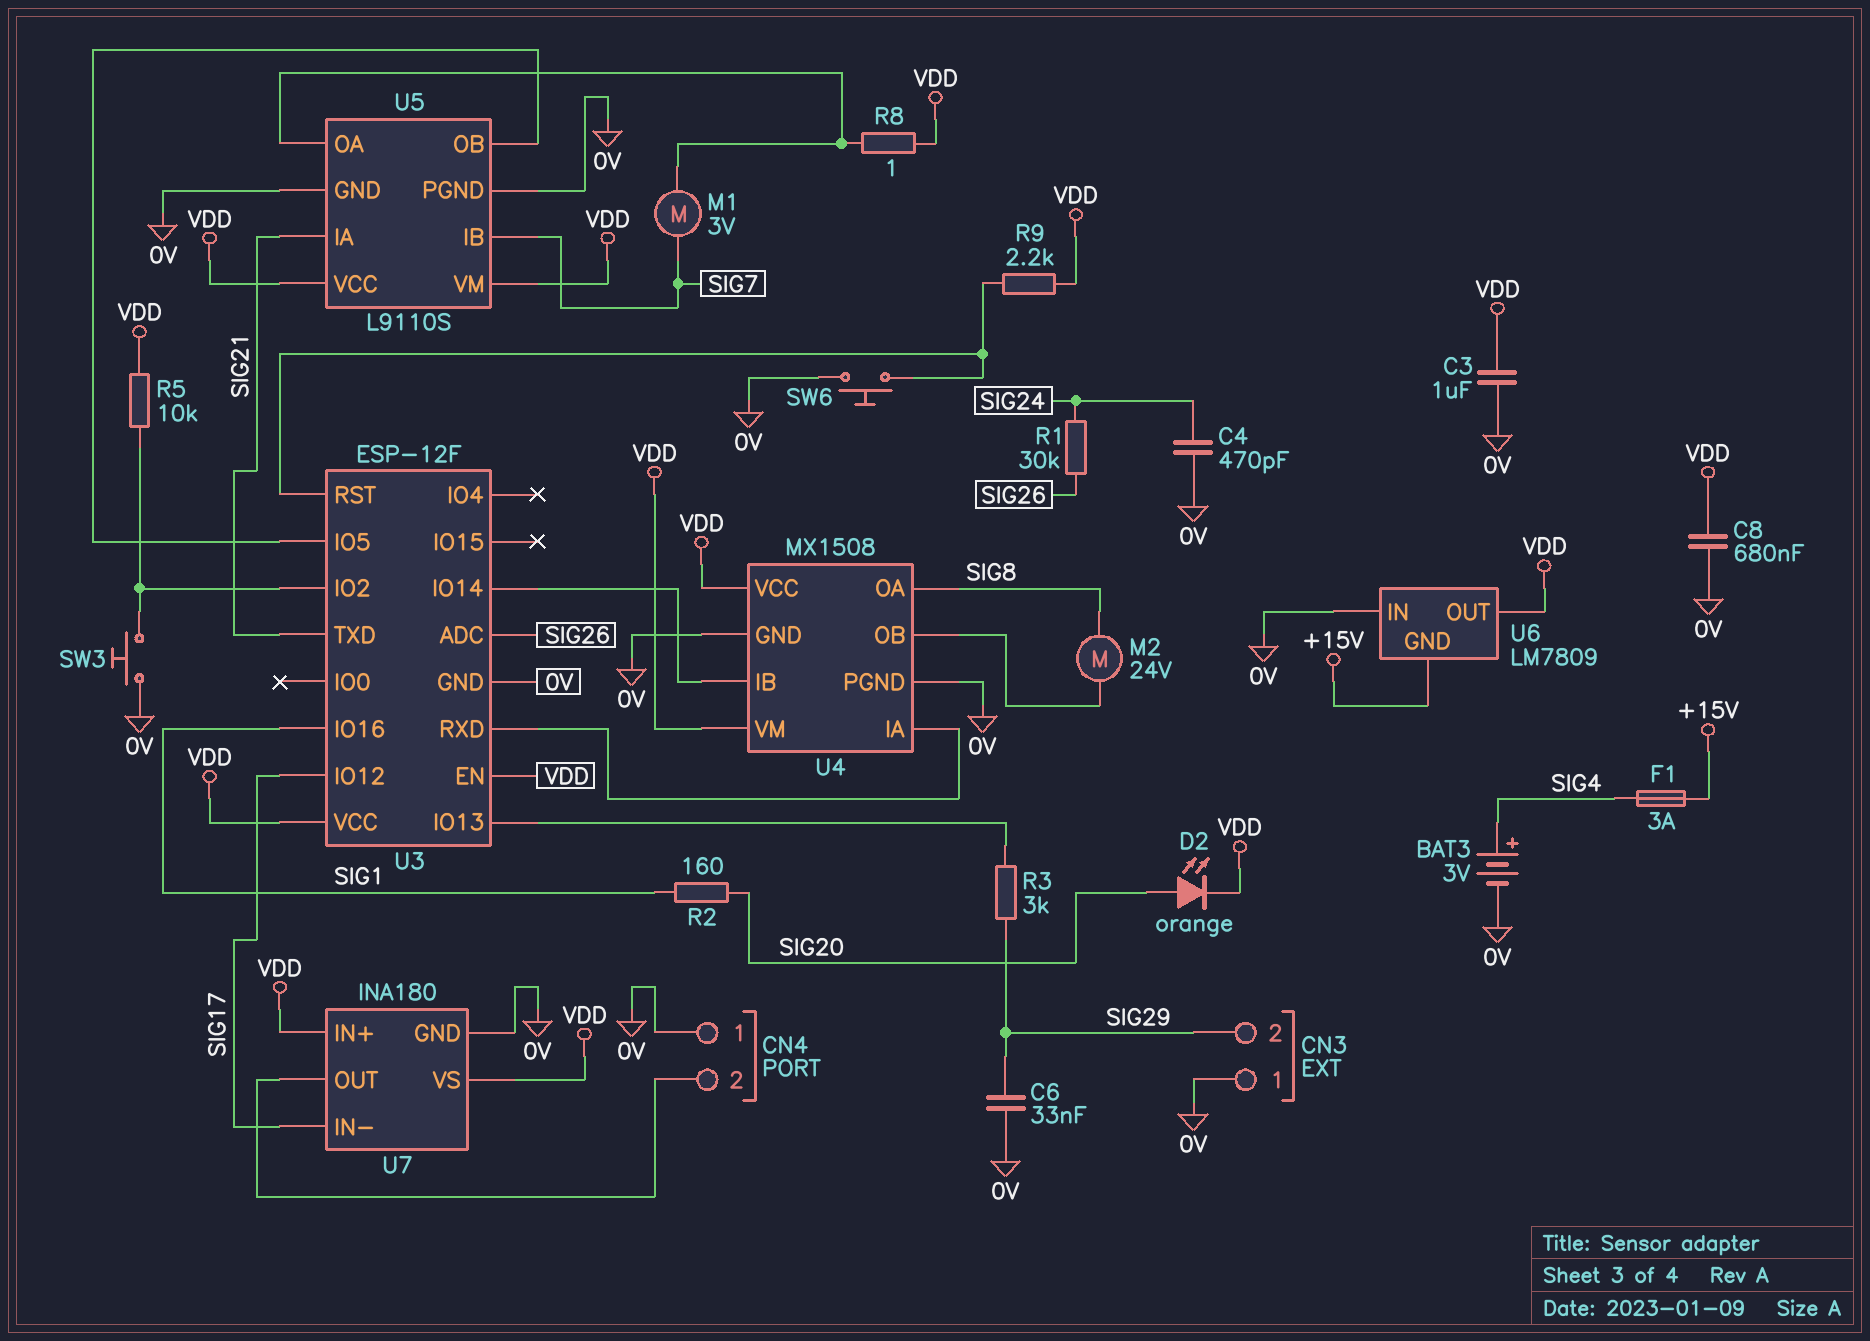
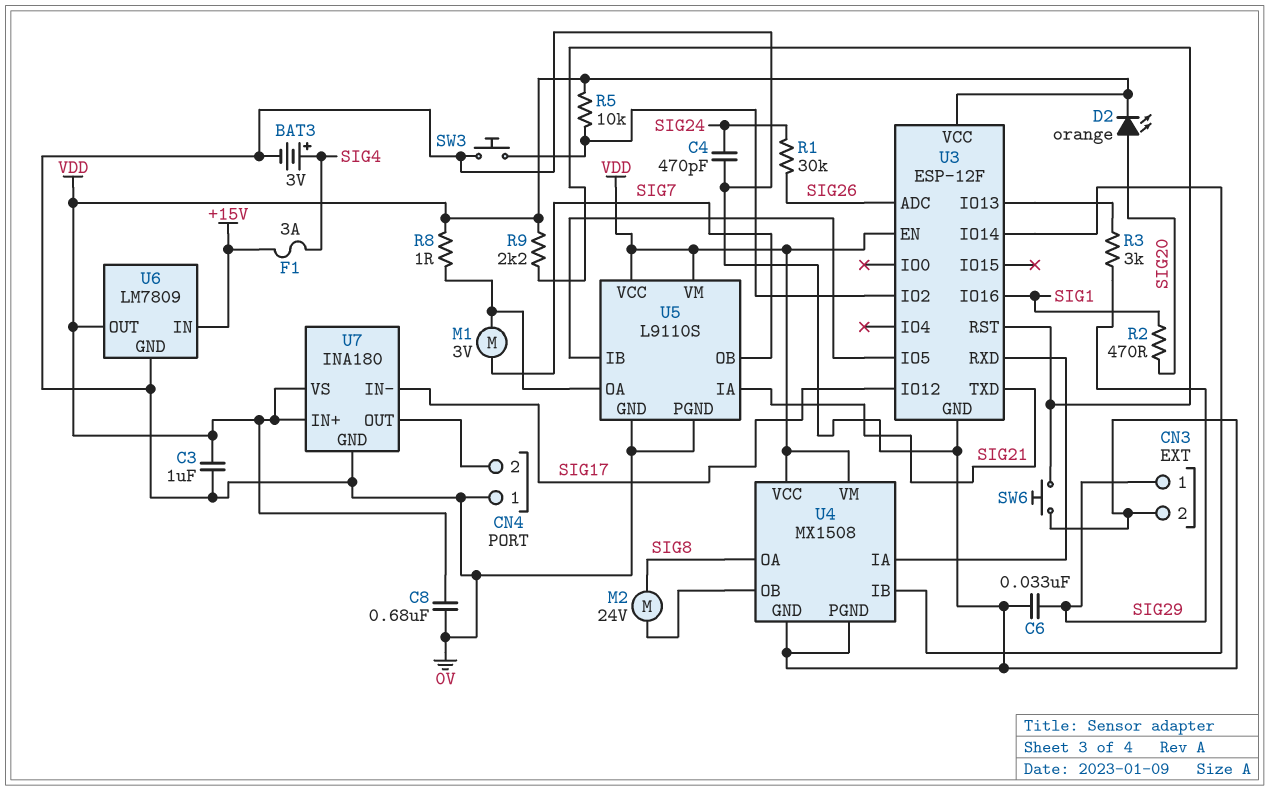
CN3 pin 1: 0V -> SIG29
CN3 pin 2: SIG29 -> 0V
R2: 160 (SIG1, SIG20) -> 470 (SIG1, SIG20)
U5 pin IB: SIG7 -> U3/IO5
U5 pin OB: U3/IO5 -> SIG7
U6 pin GND: +15V -> 0V
U6 pin IN: 0V -> +15V

